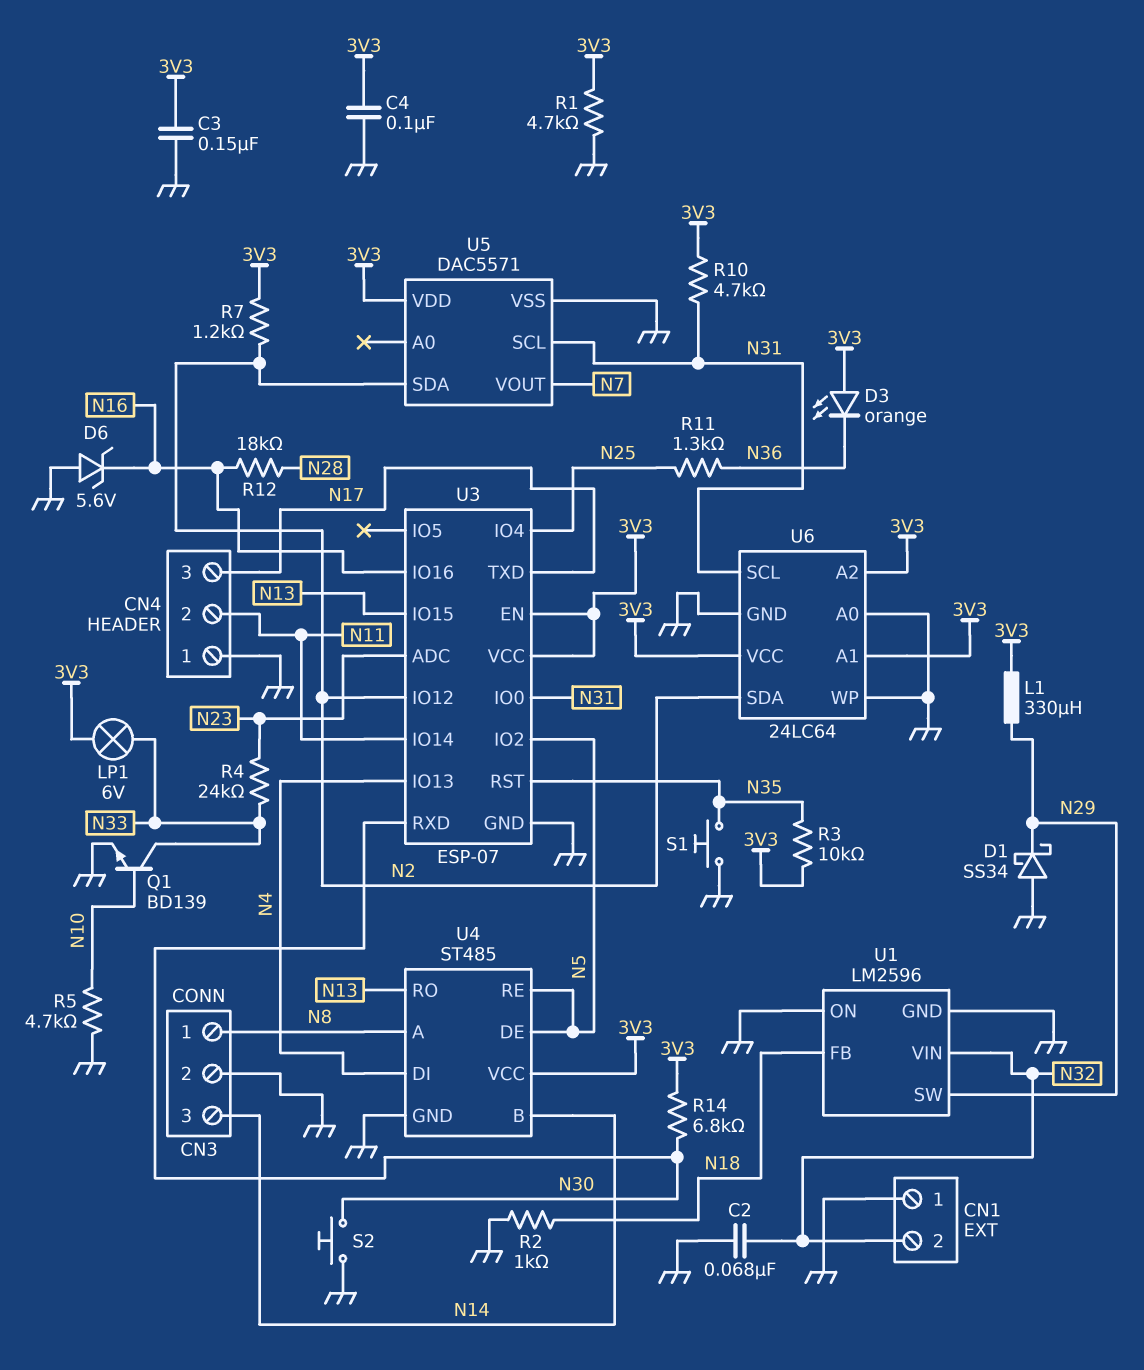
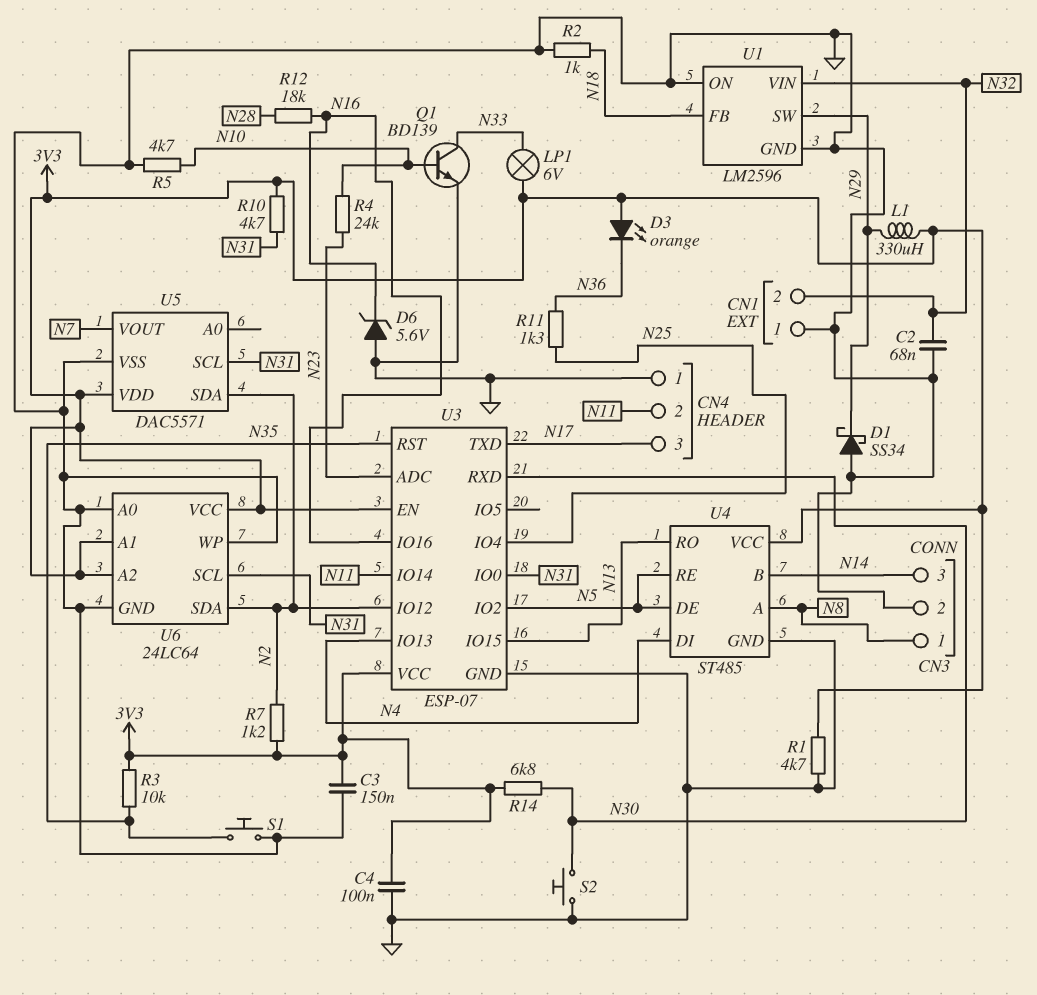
R4: 24k (N23, N33) -> 24k (N10, N23)

